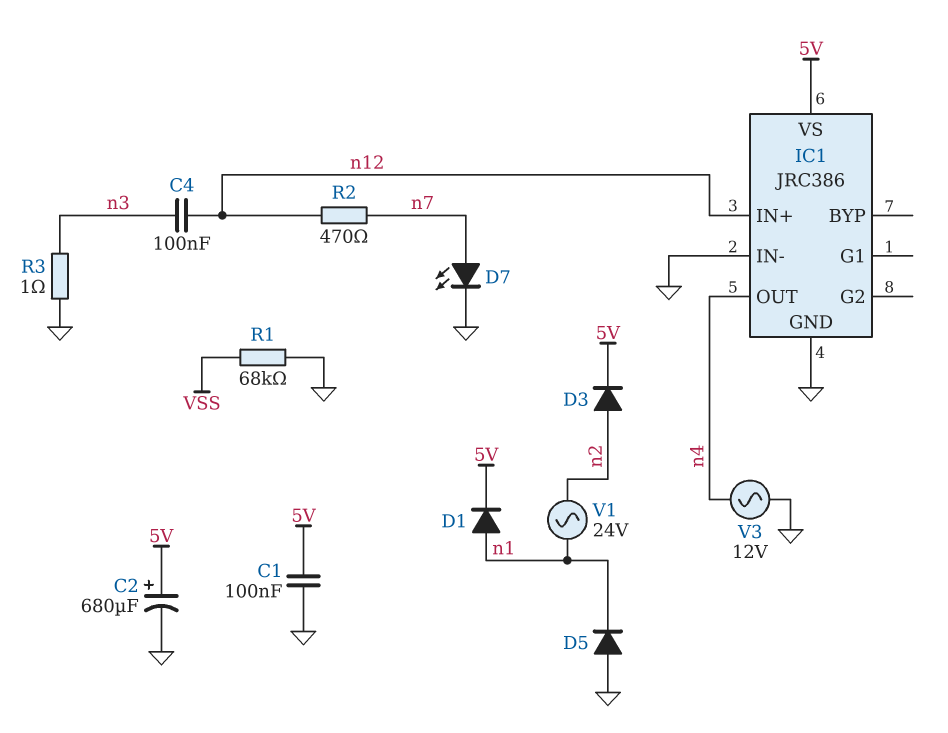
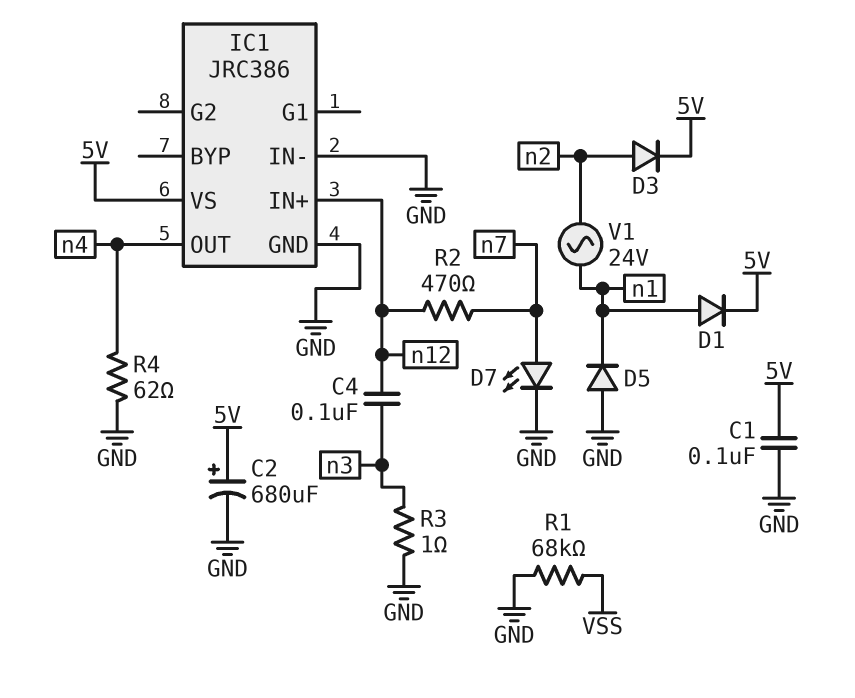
R4: none -> 62 (GND, n4)
V3: AC 12V (GND, n4) -> none

